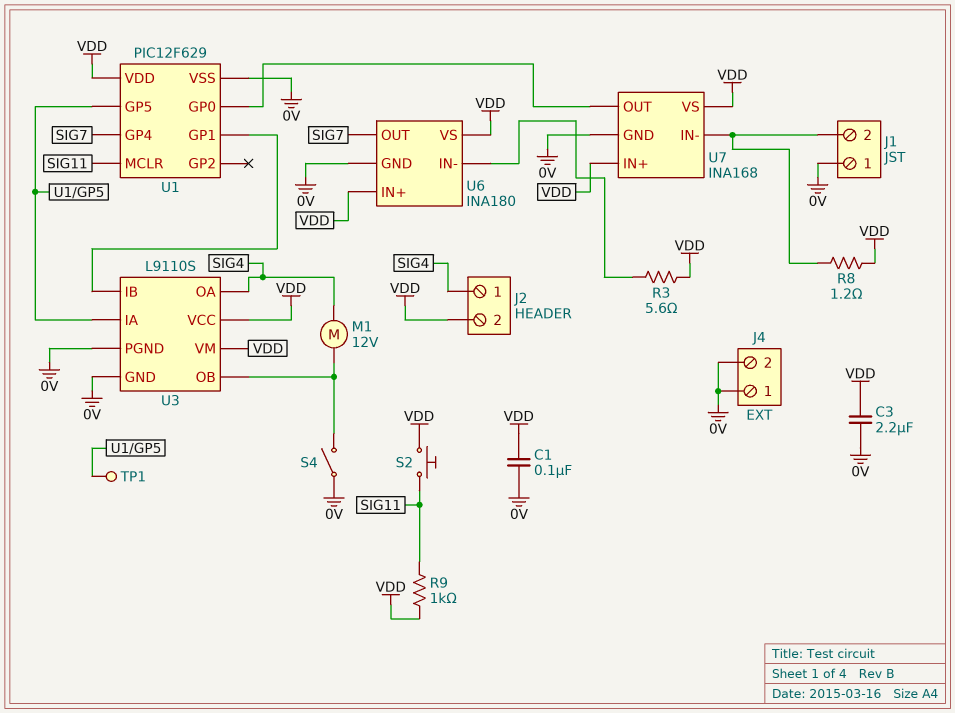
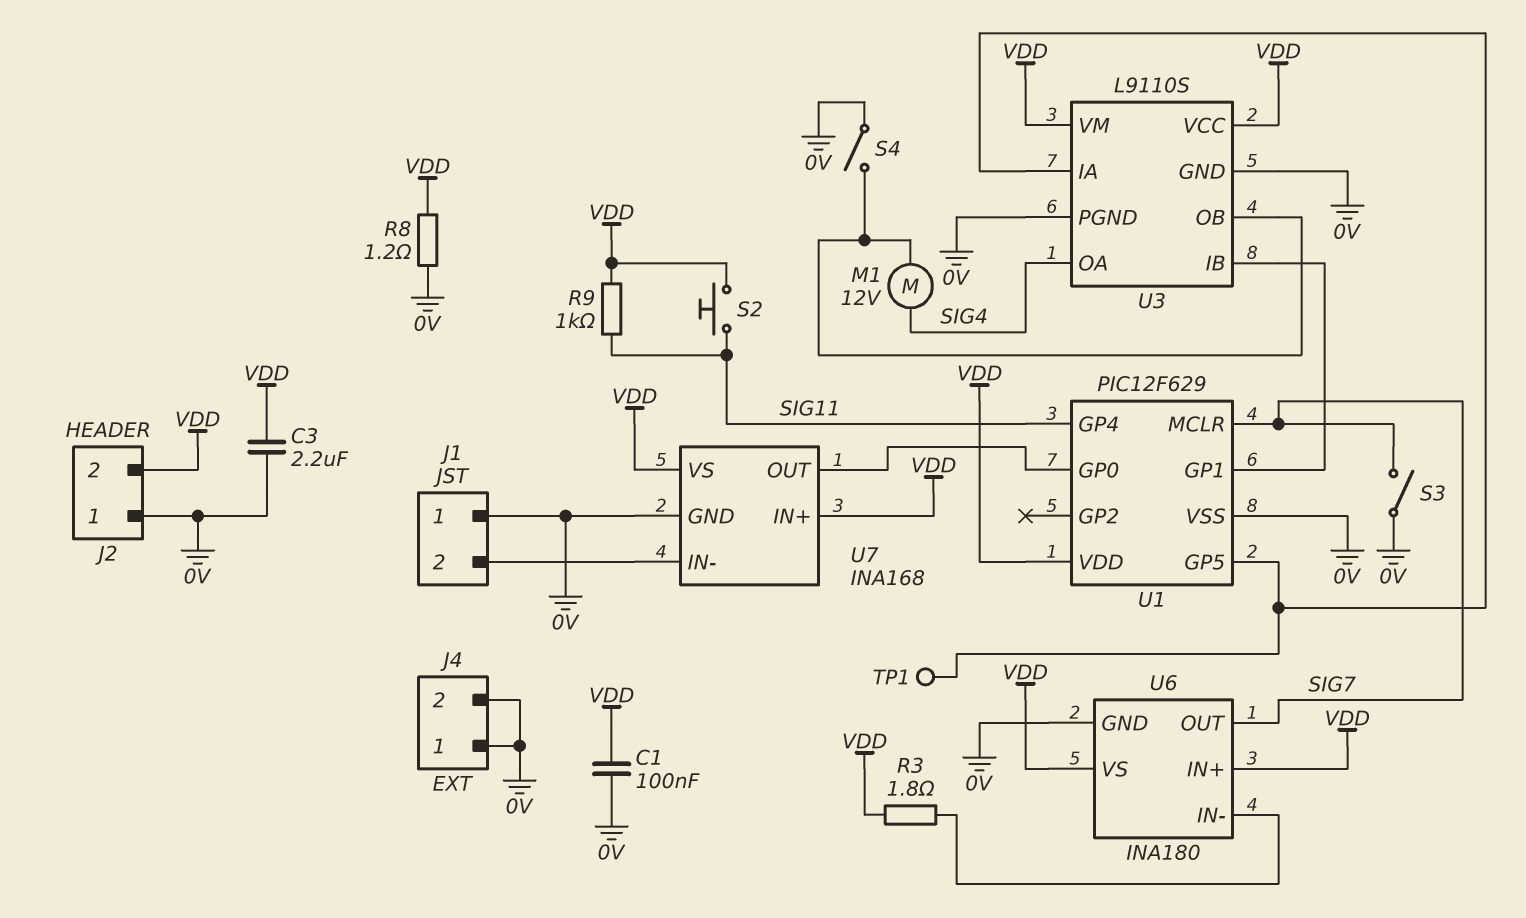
J2 pin 1: SIG4 -> 0V
R3: 5.6 (U6/IN-, VDD) -> 1.8 (U6/IN-, VDD)
R8: 1.2 (J1/2, VDD) -> 1.2 (0V, VDD)
S3: none -> switch (0V, SIG7)
U1 pin GP4: SIG7 -> SIG11
U1 pin MCLR: SIG11 -> SIG7

